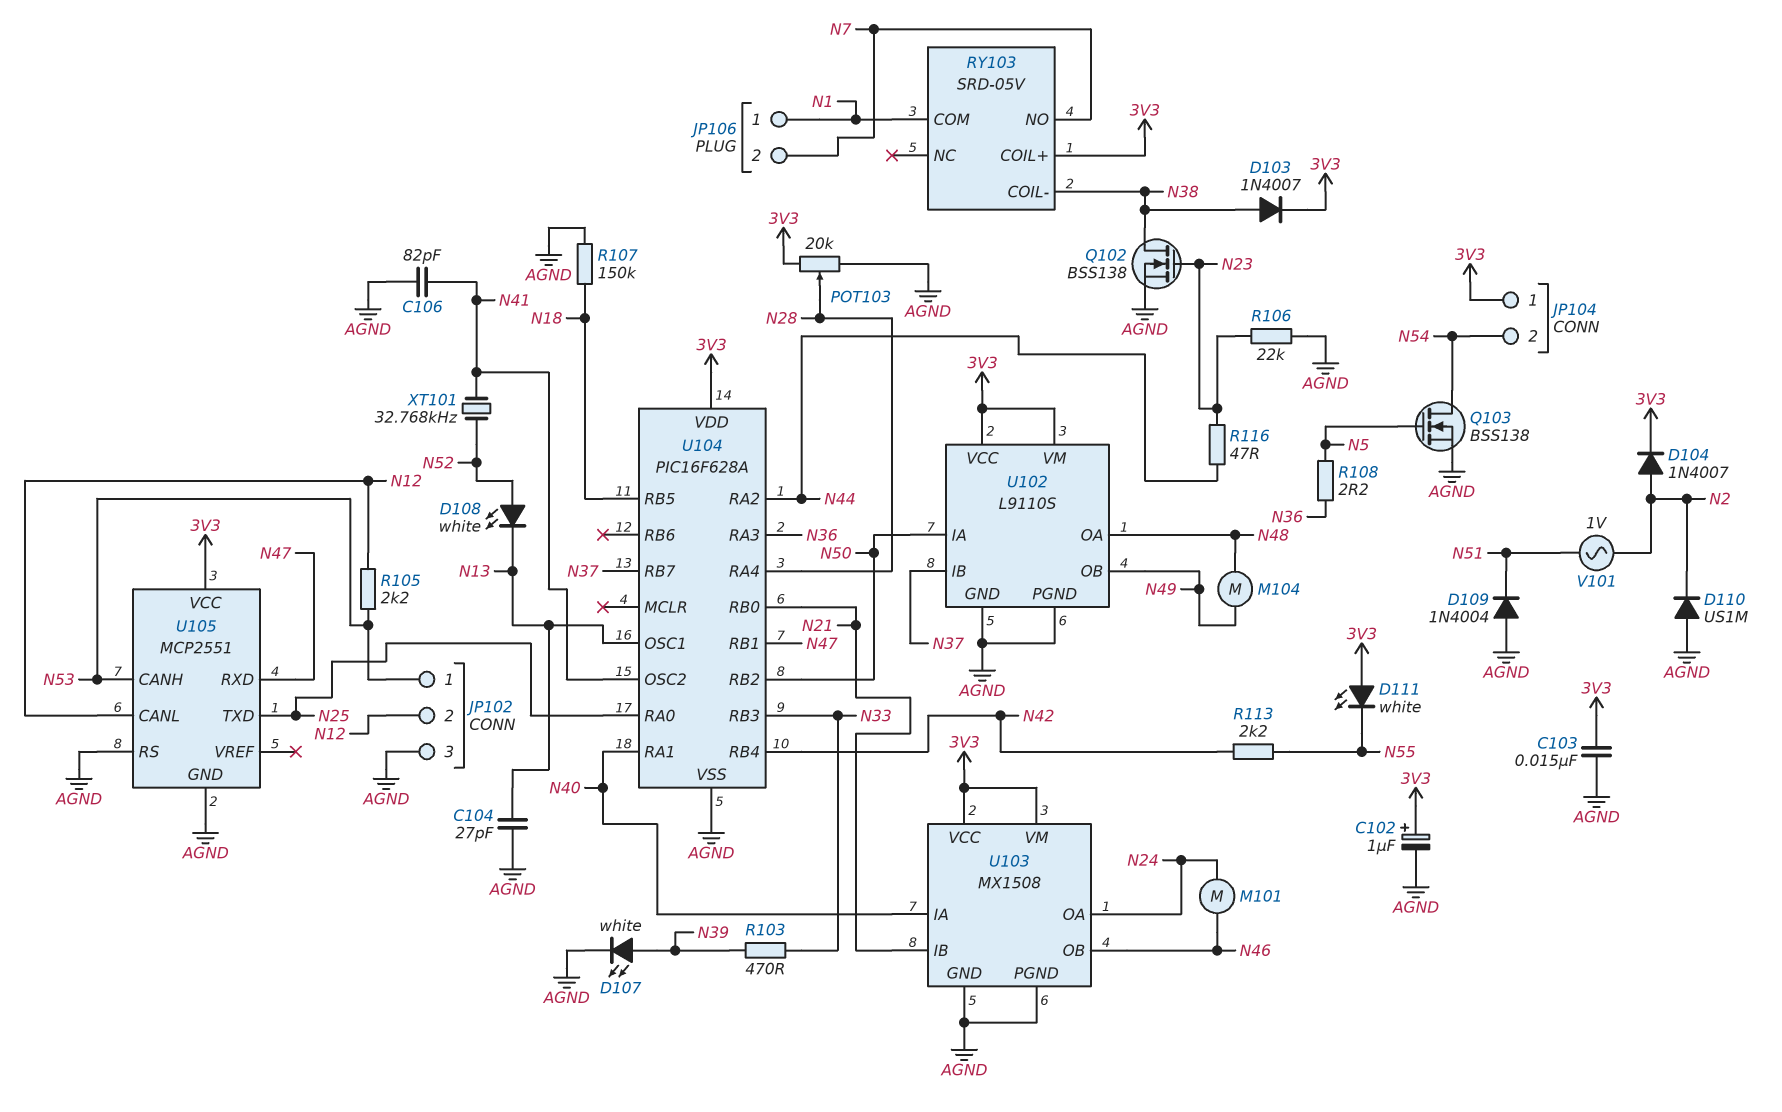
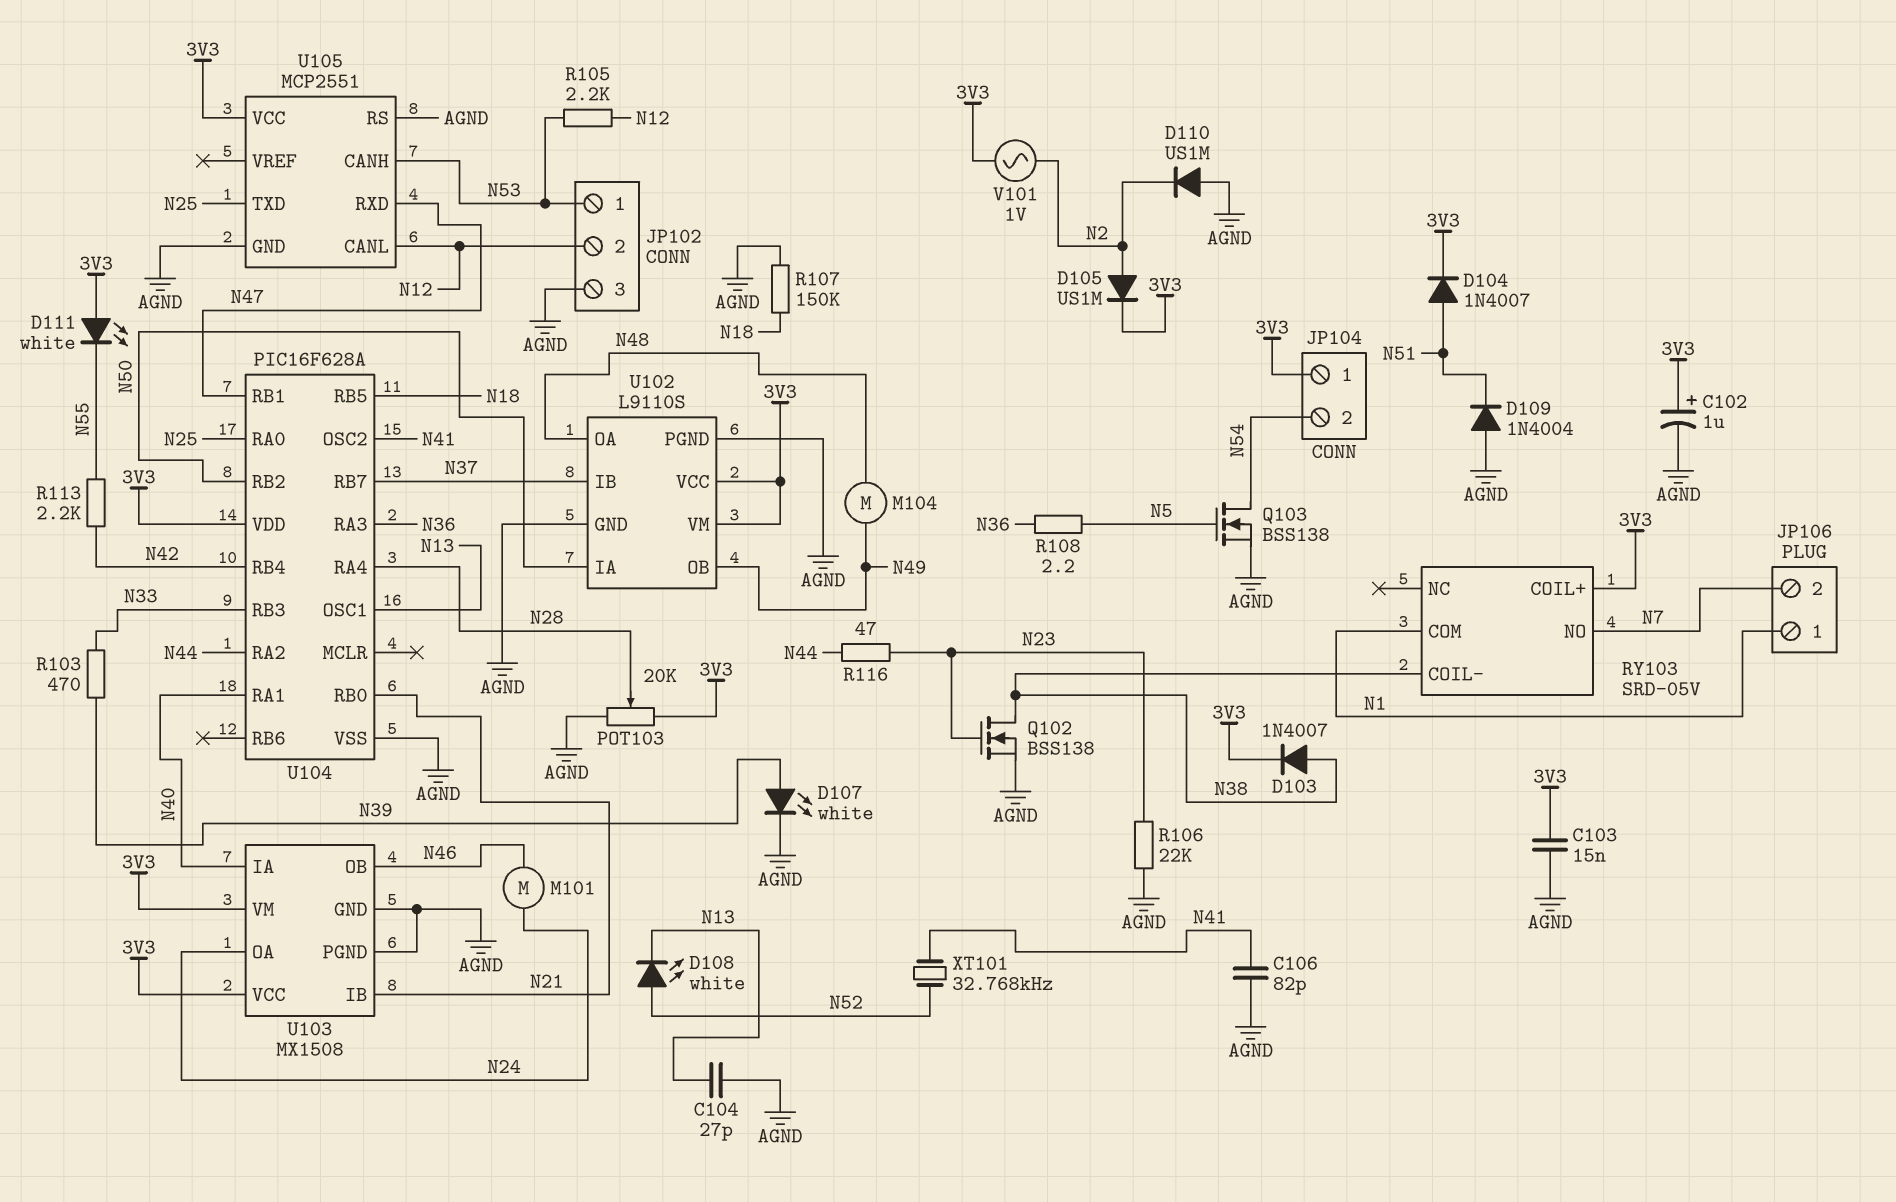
D104: diode 1N4007 (A N2, K 3V3) -> diode 1N4007 (A N51, K 3V3)
D105: none -> diode US1M (A N2, K 3V3)
V101: AC 1V (N2, N51) -> AC 1V (3V3, N2)

